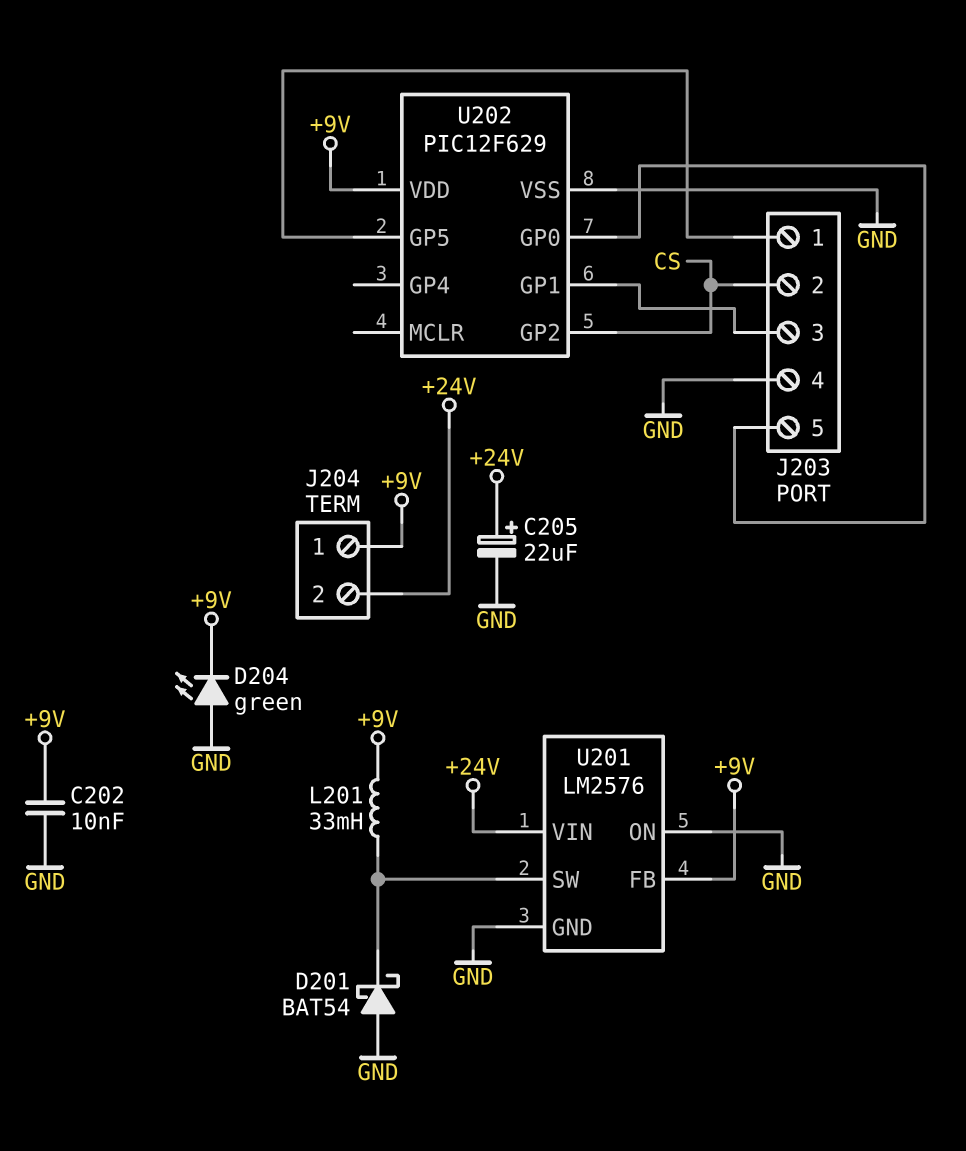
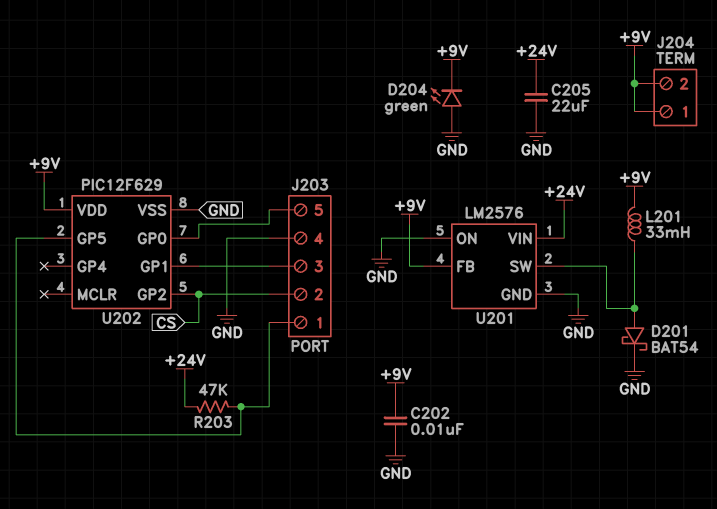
C205: 22uF (plus +24V, minus GND) -> 22uF (+24V, GND)
D201: schottky BAT54 (A GND, K U201/SW) -> schottky BAT54 (A U201/SW, K GND)
J204 pin 2: +24V -> +9V
R203: none -> 47k (+24V, J203/1)

